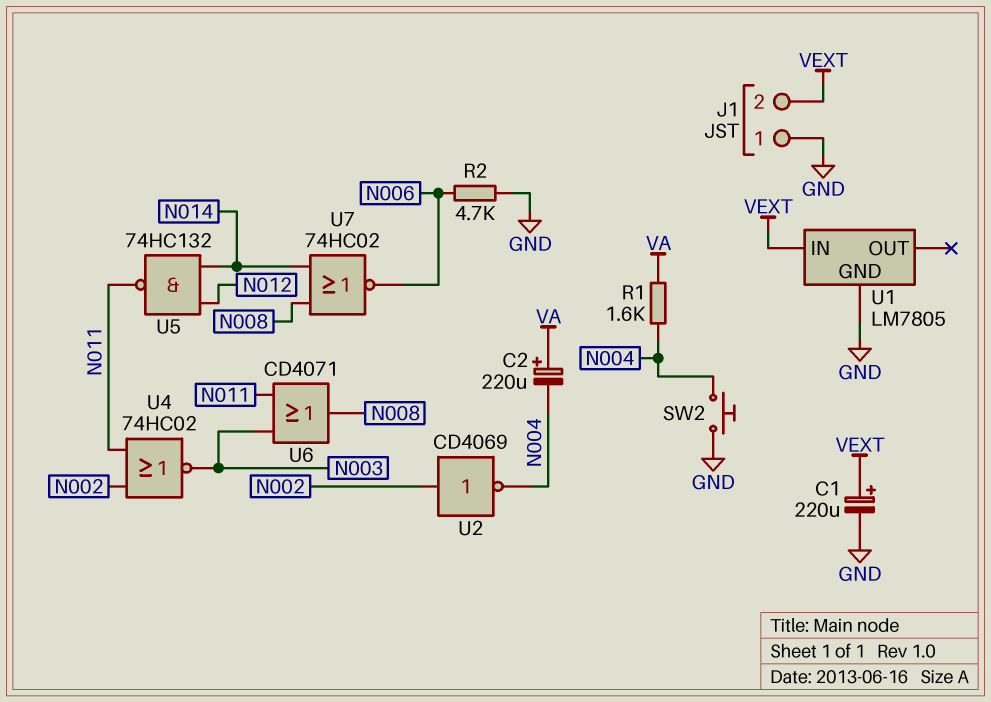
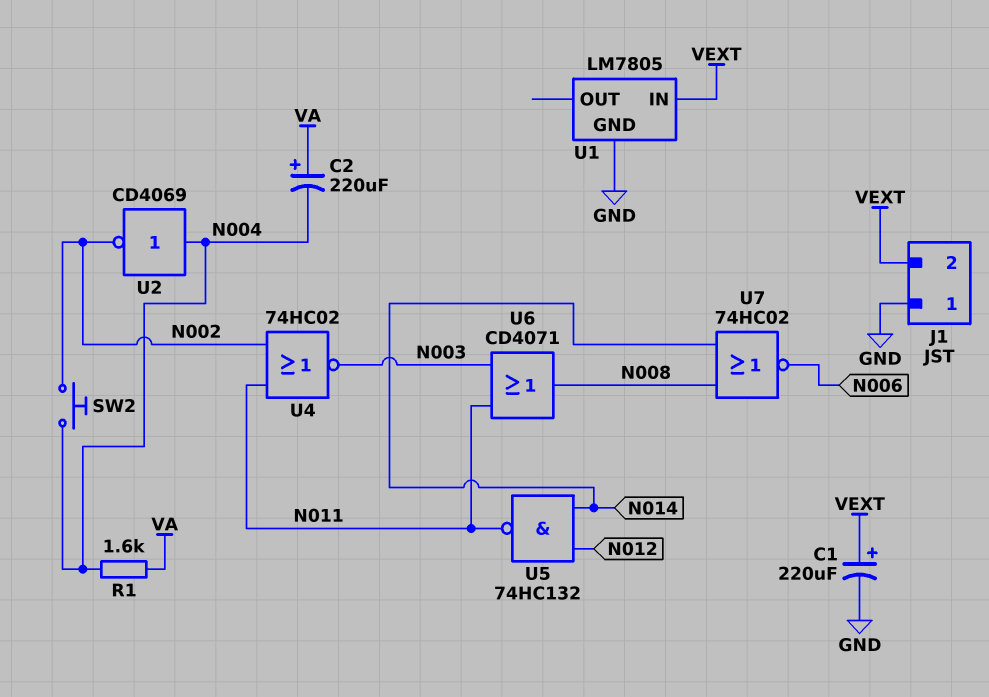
R2: 4.7k (GND, N006) -> none
SW2: button (GND, N004) -> button (N002, N004)
U2: NOT CD4069 (in N002, out N004) -> NOT CD4069 (in N004, out N002)

